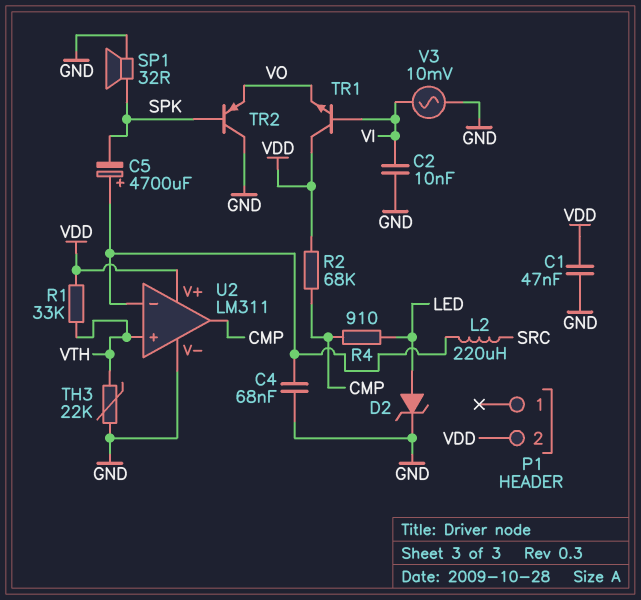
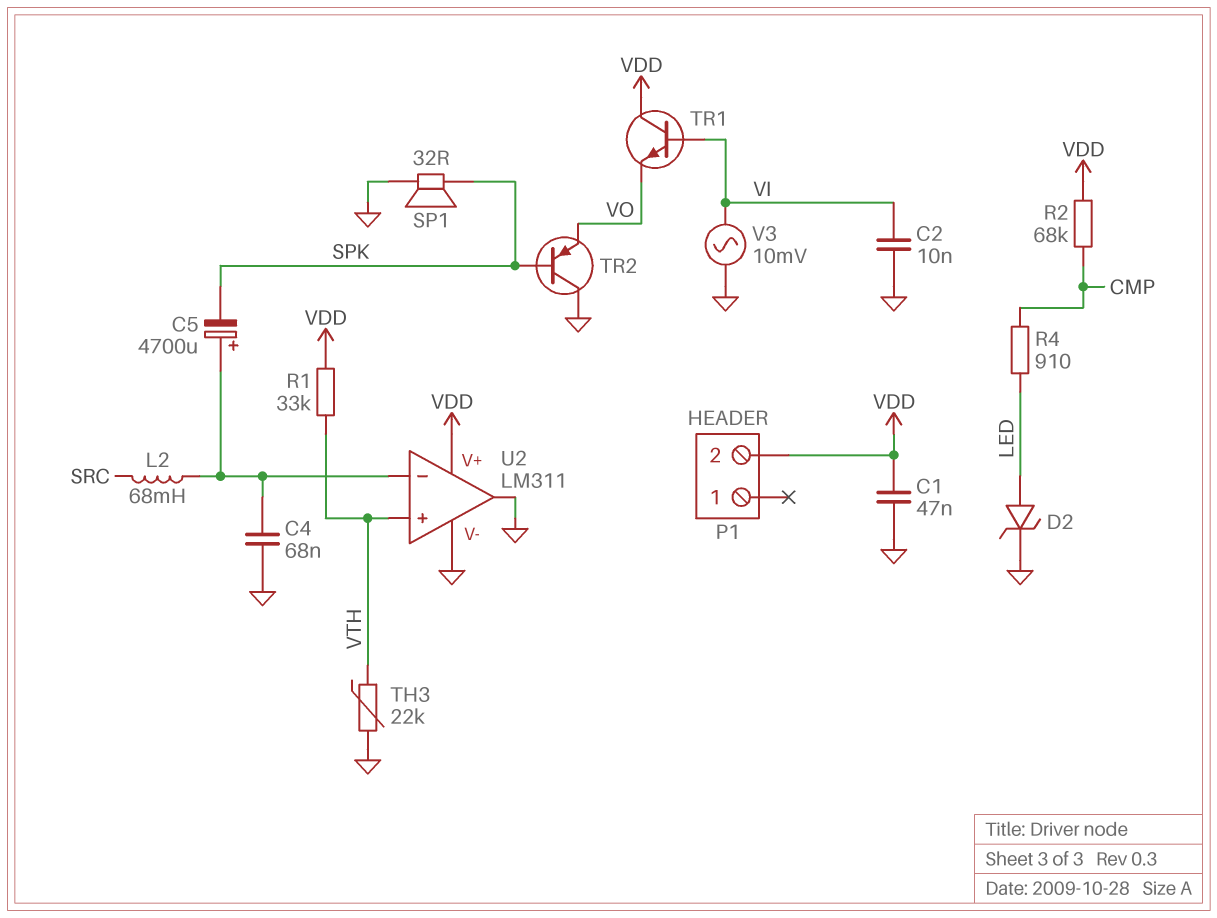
L2: 220uH (SRC, U2/in-) -> 68mH (SRC, U2/in-)
U2 pin out: CMP -> GND

